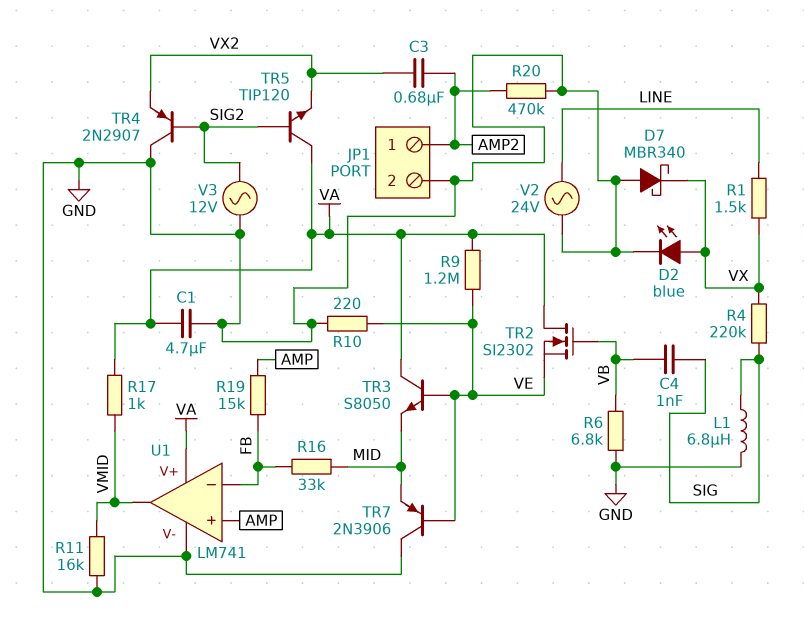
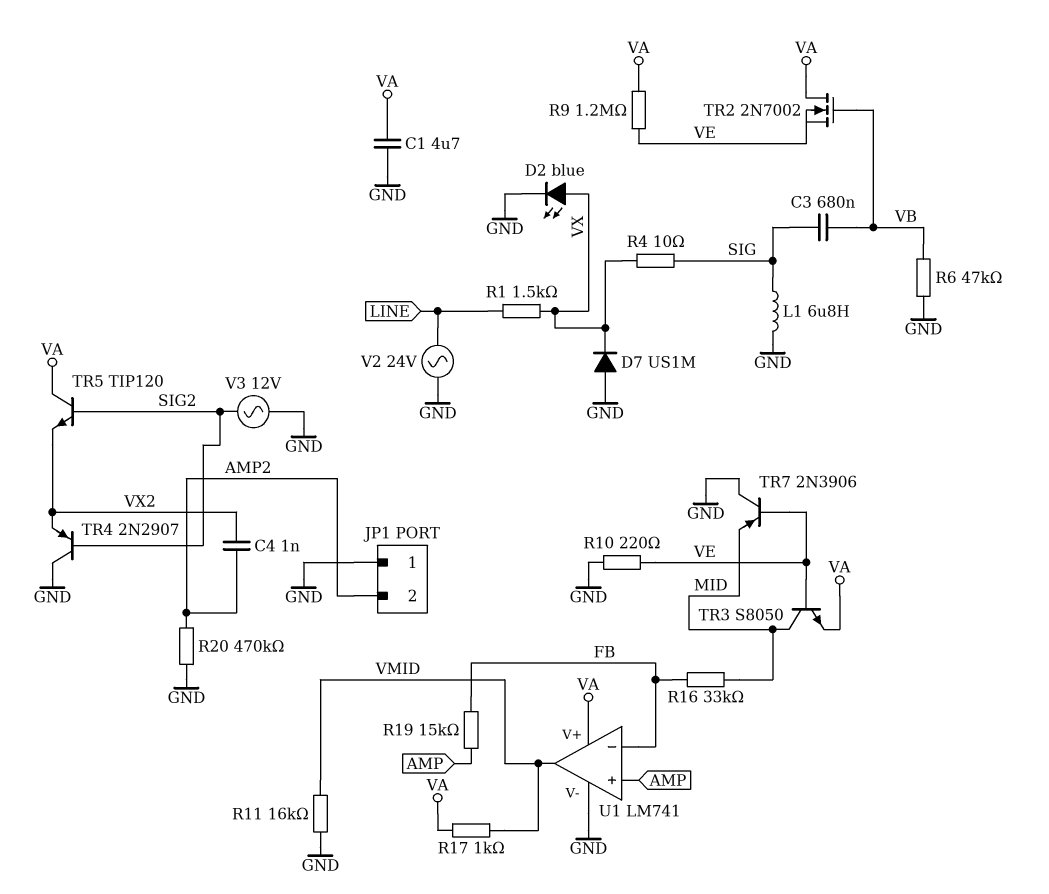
C3: 680nF (AMP2, VX2) -> 680nF (SIG, VB)
C4: 1nF (SIG, VB) -> 1nF (AMP2, VX2)
D7: schottky MBR340 (A GND, K VX) -> diode US1M (A GND, K VX)
JP1 pin 1: AMP2 -> GND
JP1 pin 2: GND -> AMP2
R4: 220k (SIG, VX) -> 10 (SIG, VX)
R6: 6.8k (GND, VB) -> 47k (GND, VB)
TR2: NMOS SI2302 (G VB, D VA, S VE) -> NMOS 2N7002 (G VB, D VA, S VE)
TR3: NPN S8050 (B VE, C VA, E MID) -> NPN S8050 (B VE, C MID, E VA)

